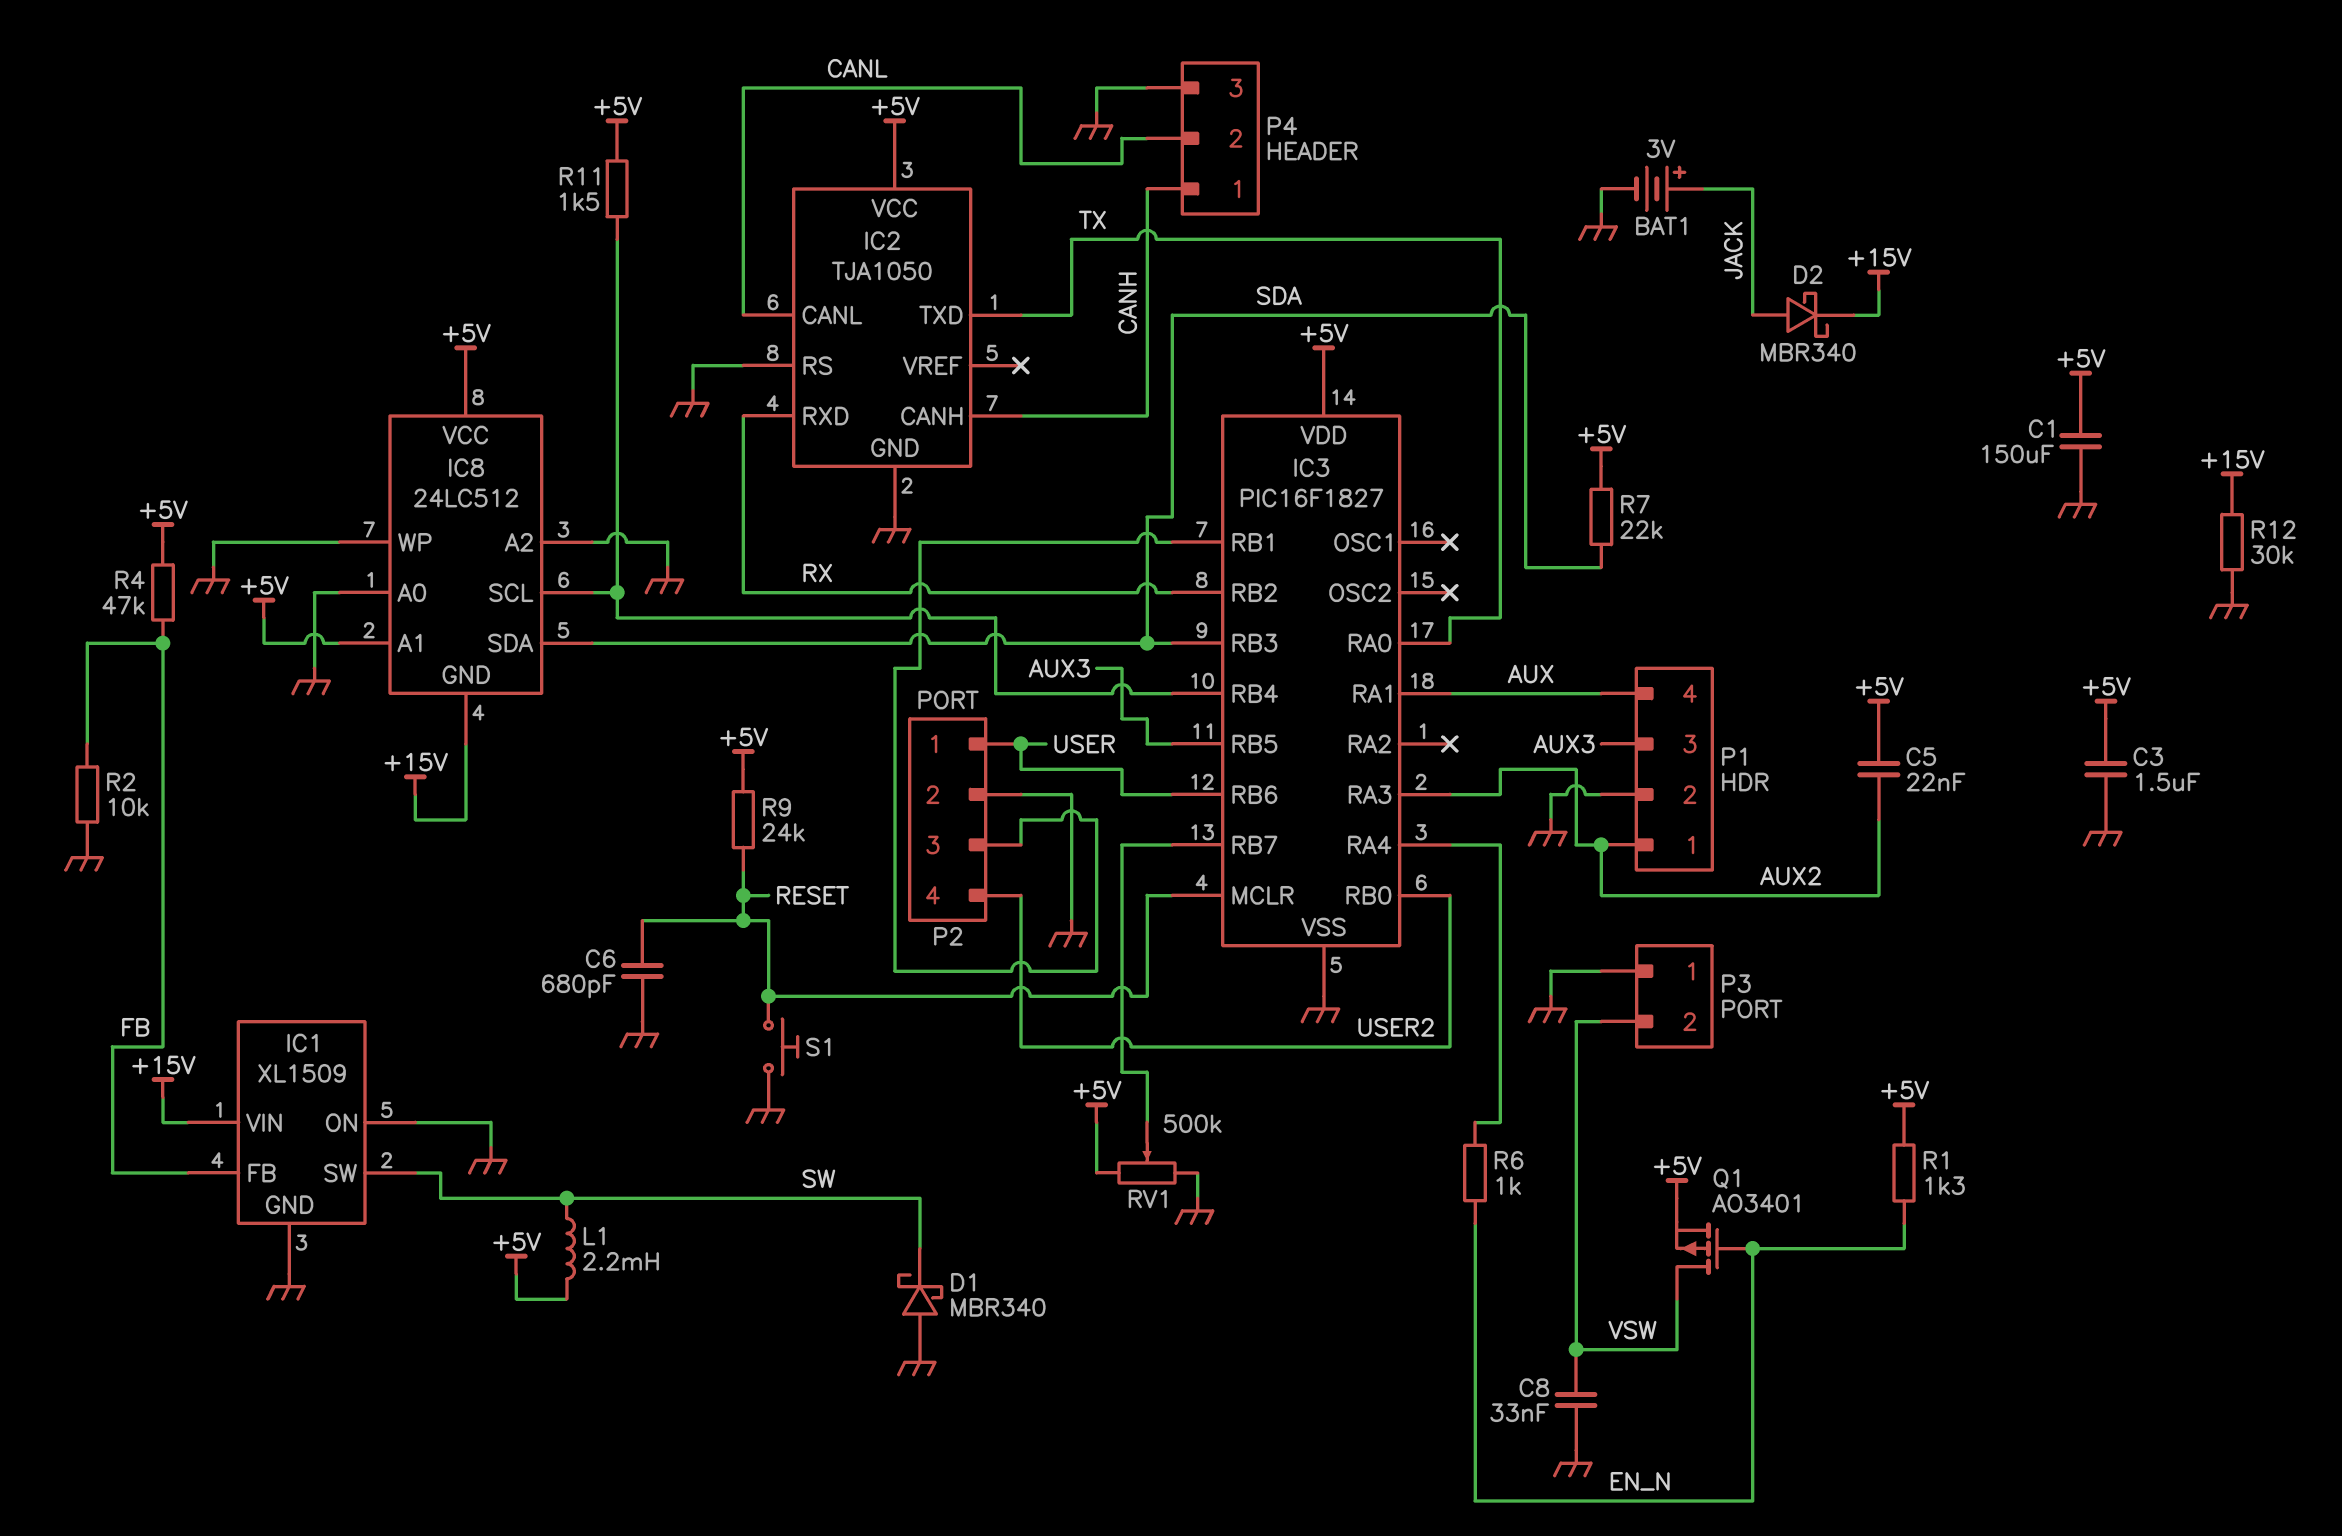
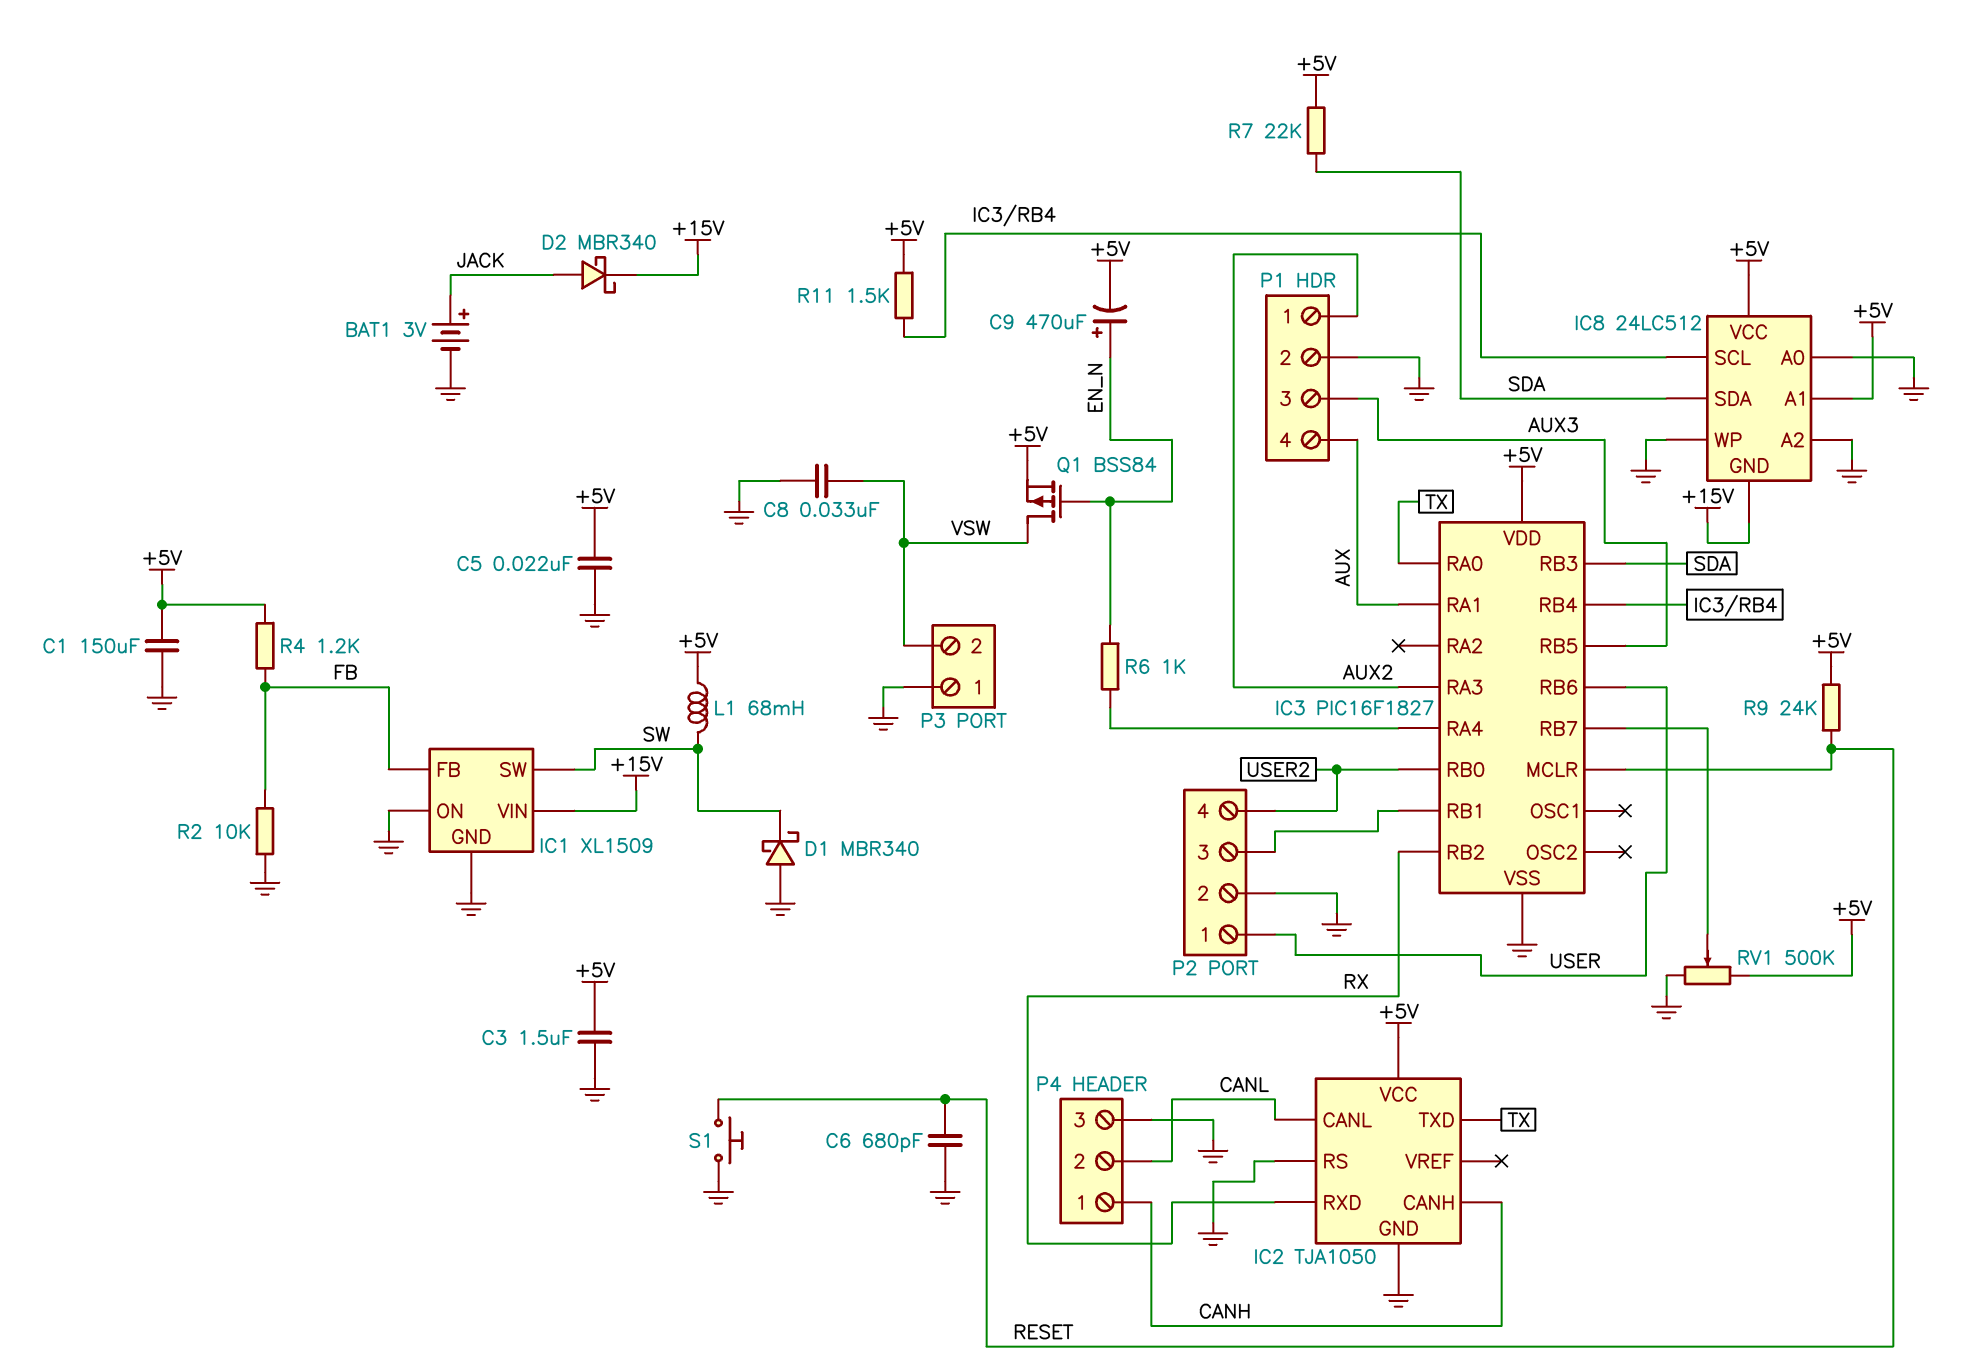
C5: 22nF (+5V, AUX2) -> 22nF (+5V, GND)
C9: none -> 470uF (plus EN_N, minus +5V)
L1: 2.2mH (+5V, SW) -> 68mH (+5V, SW)
Q1: PMOS AO3401 (G EN_N, D VSW, S +5V) -> PMOS BSS84 (G EN_N, D VSW, S +5V)
R1: 1.3k (+5V, EN_N) -> none
R4: 47k (+5V, FB) -> 1.2k (+5V, FB)
R12: 30k (+15V, GND) -> none

